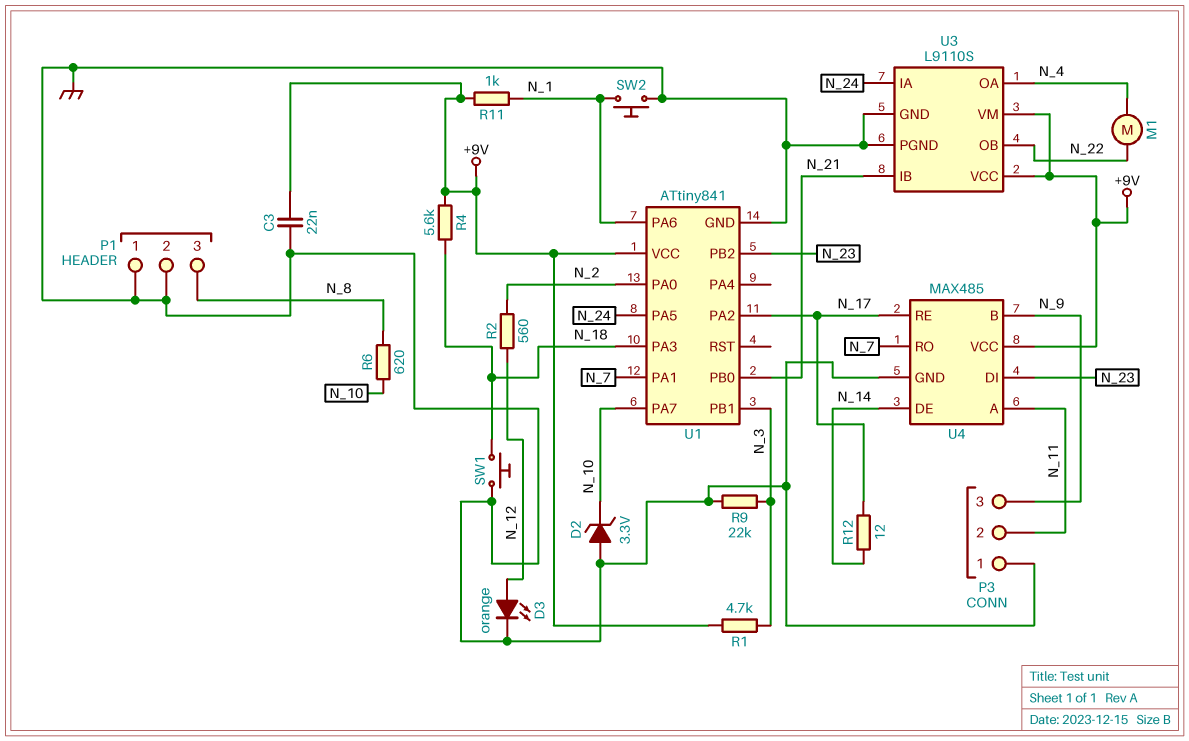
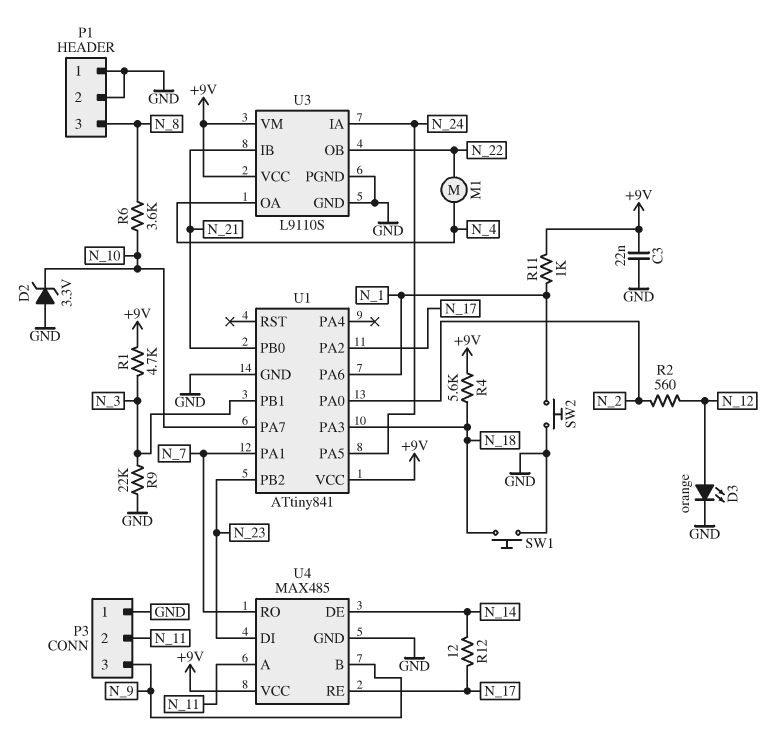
R6: 620 (N_8, N_10) -> 3.6k (N_8, N_10)

